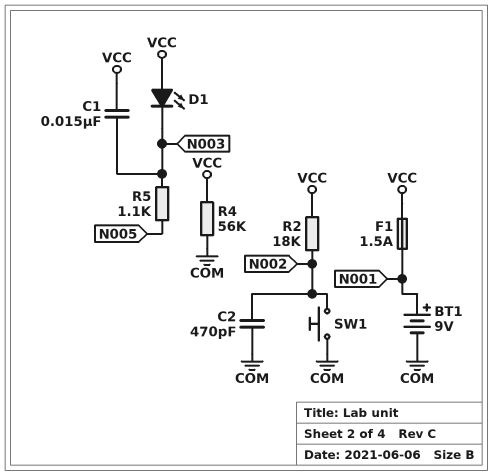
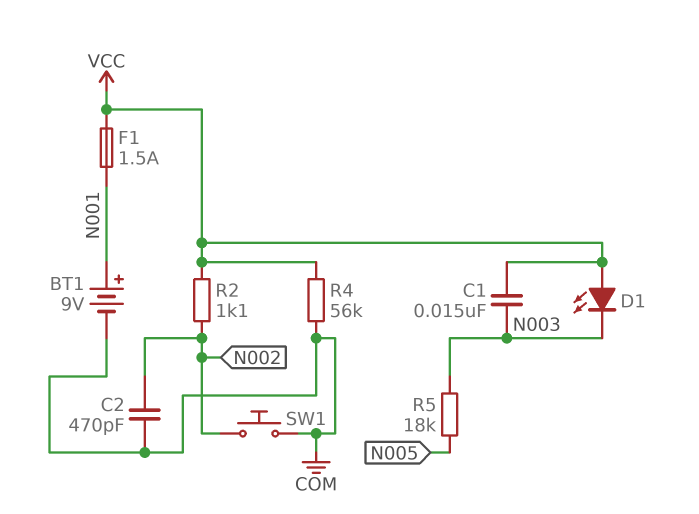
R2: 18k (N002, VCC) -> 1.1k (N002, VCC)
R5: 1.1k (N003, N005) -> 18k (N003, N005)

